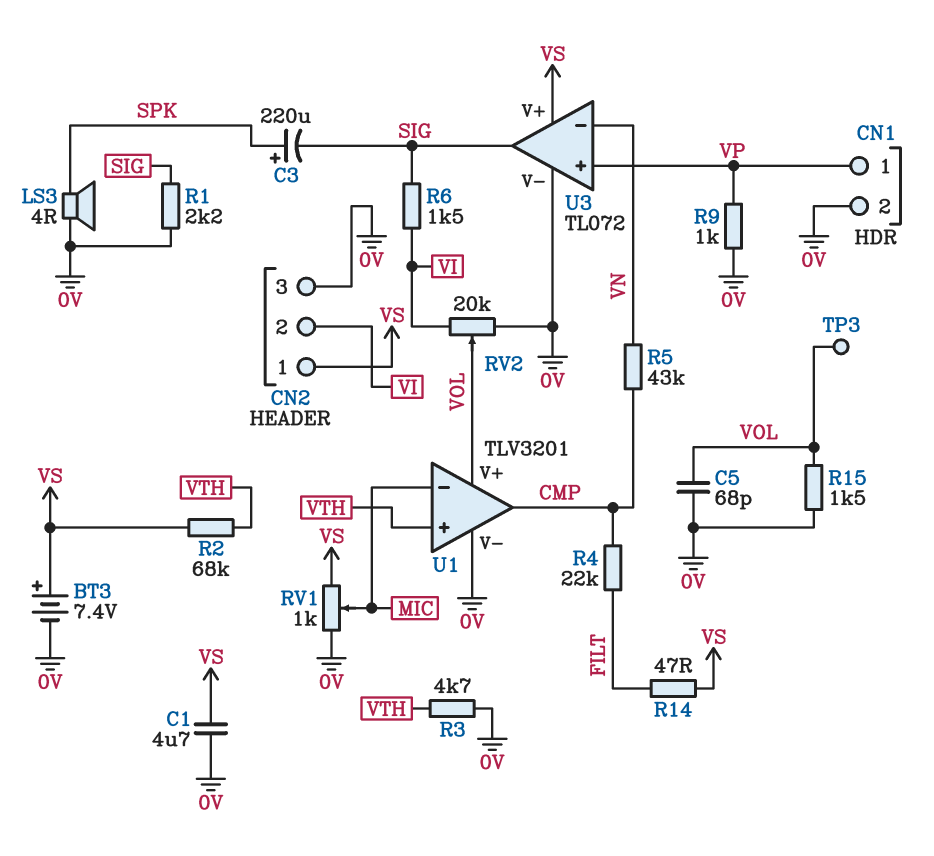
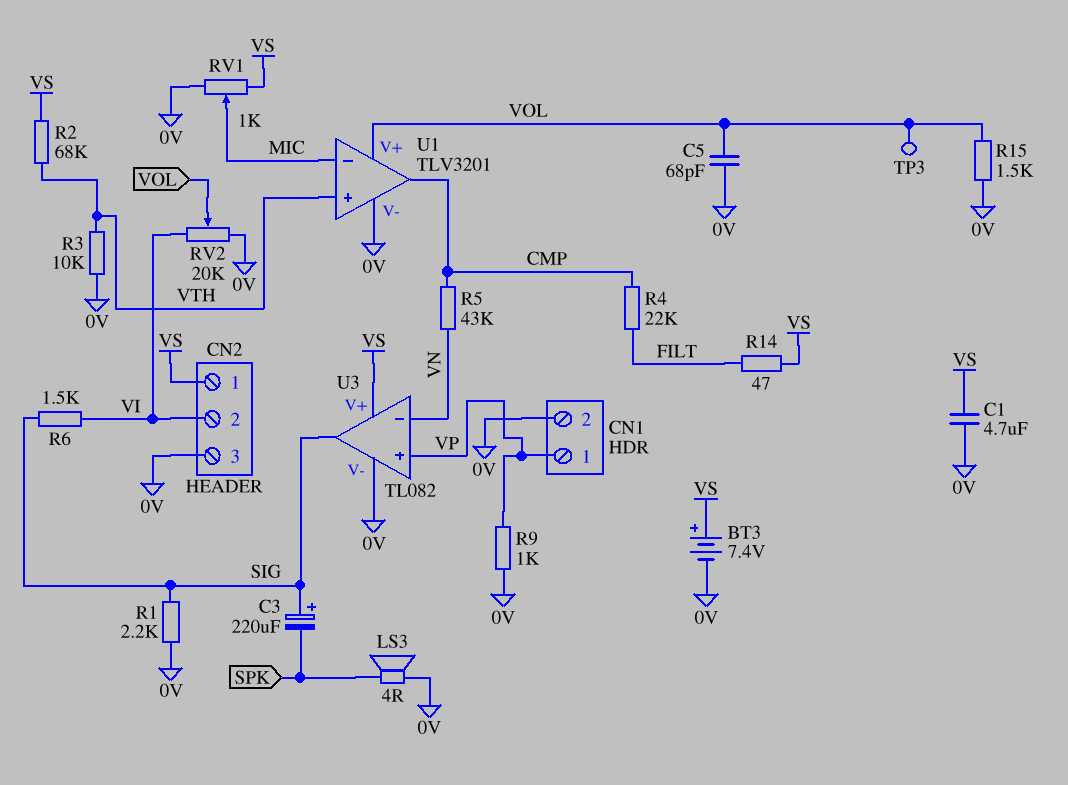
C3: 220uF (plus SPK, minus SIG) -> 220uF (plus SIG, minus SPK)
R3: 4.7k (0V, VTH) -> 10k (0V, VTH)
U3: TL072 -> TL082

